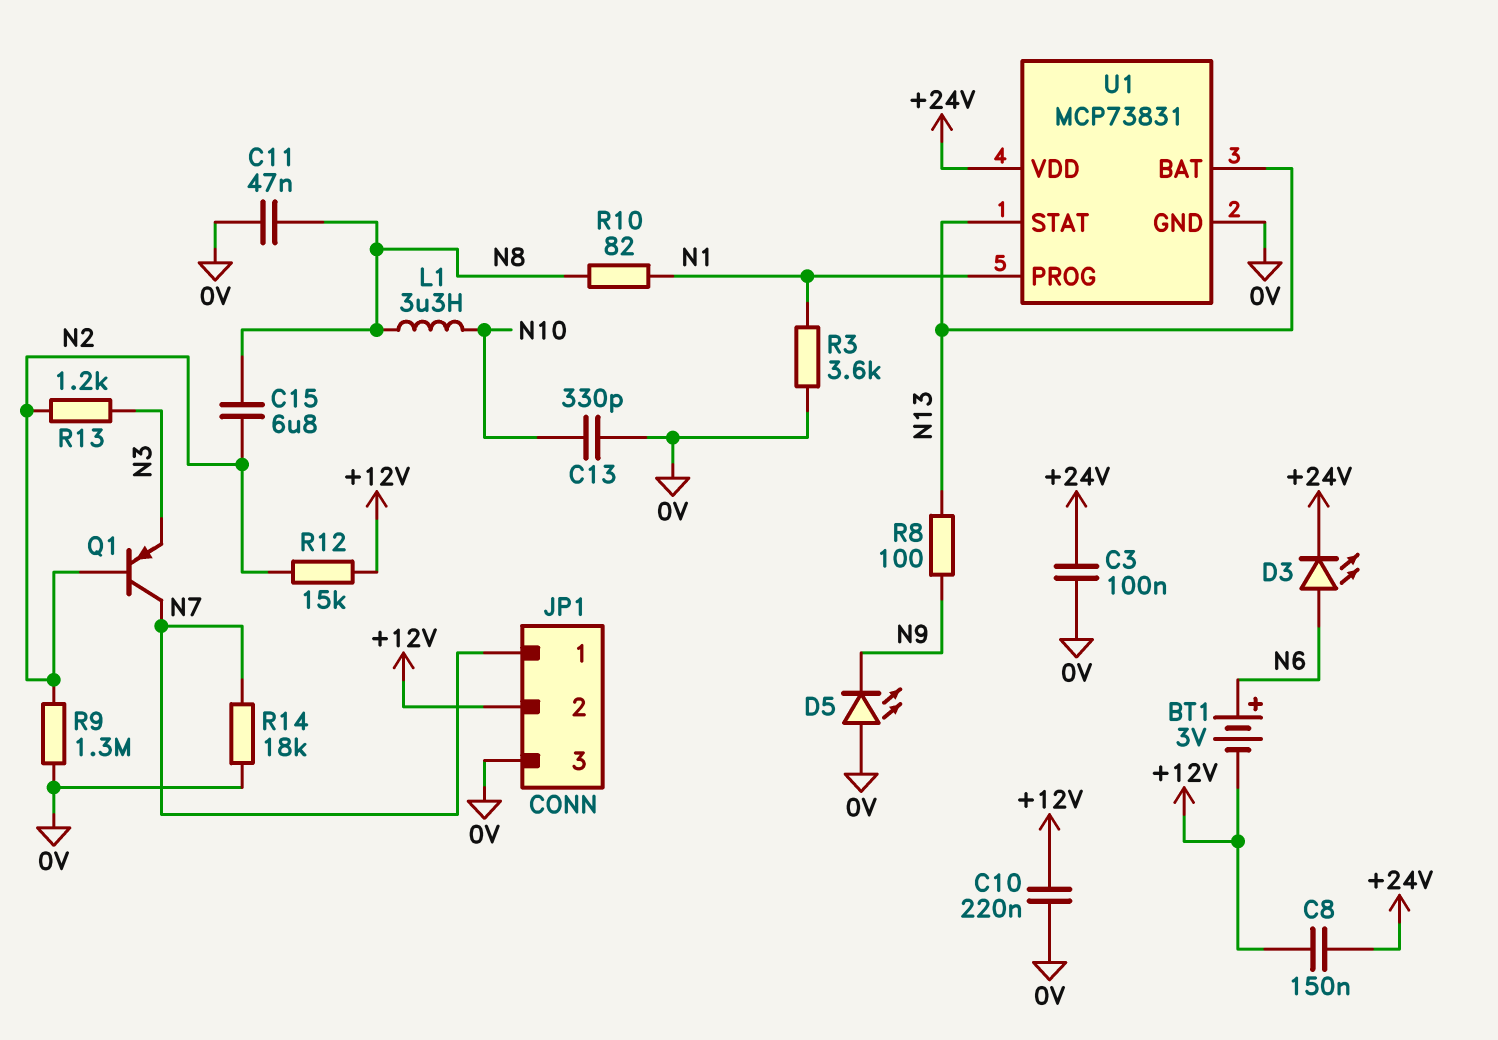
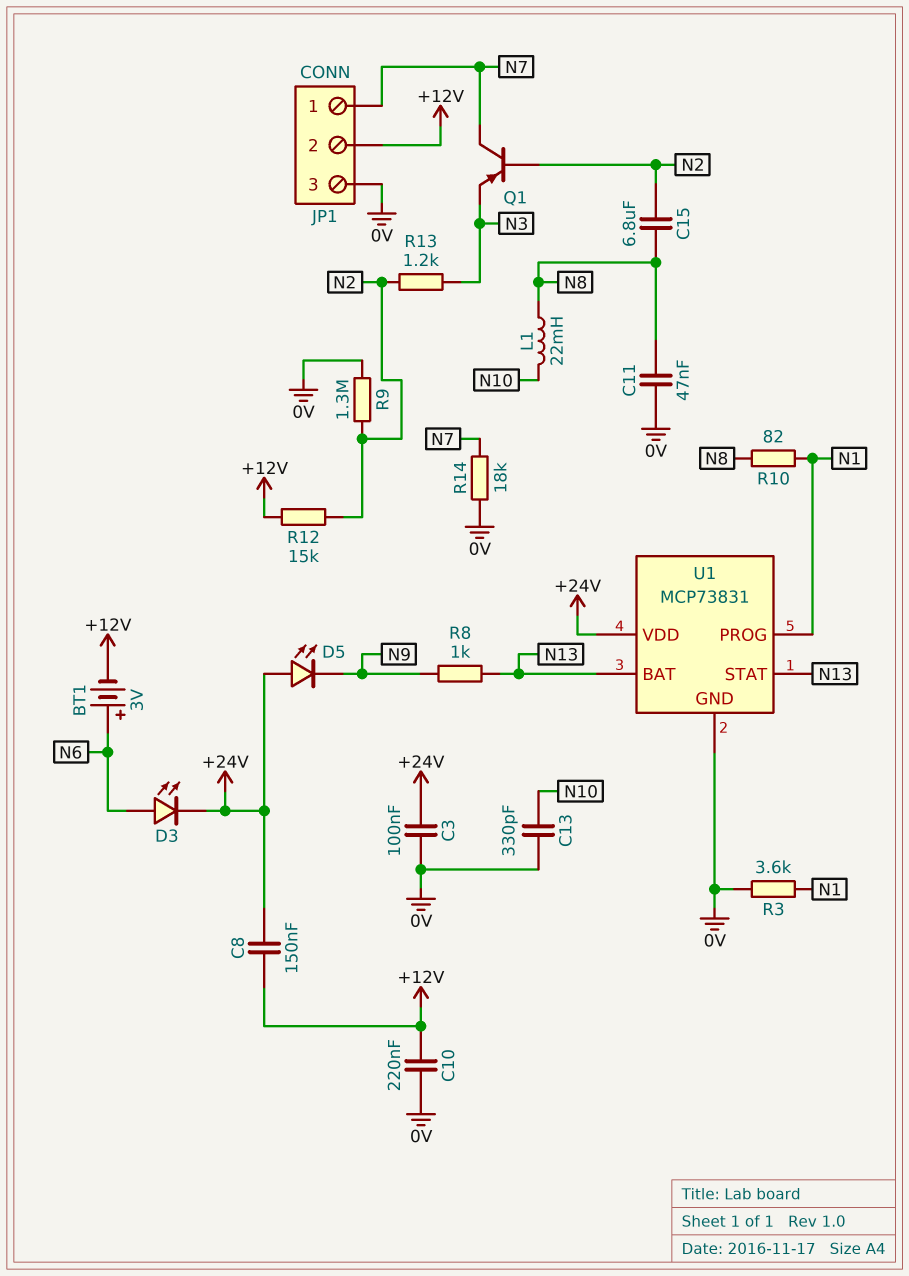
D5: LED (A 0V, K N9) -> LED (A +24V, K N9)
L1: 3.3uH (N8, N10) -> 22mH (N8, N10)
R8: 100 (N9, N13) -> 1k (N9, N13)

